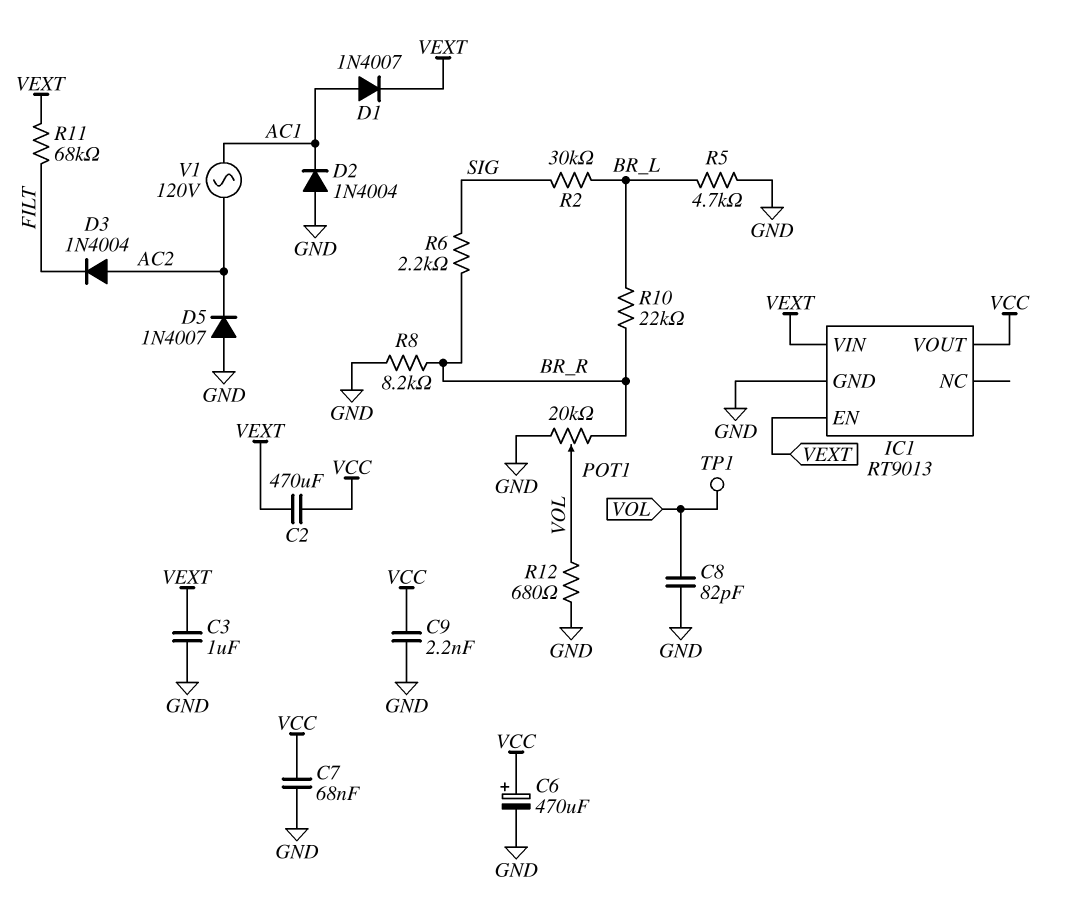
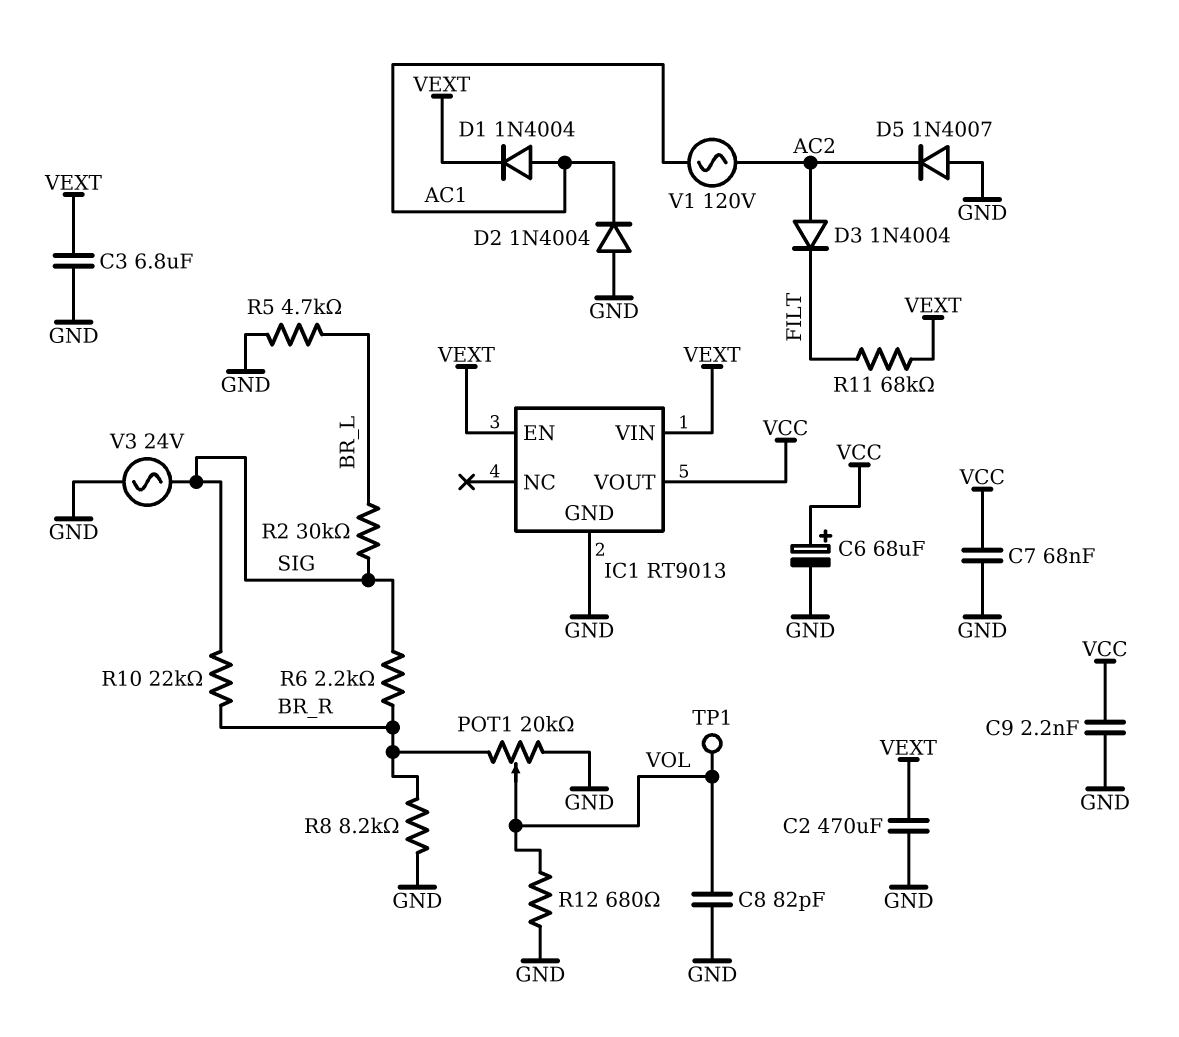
C2: 470uF (VCC, VEXT) -> 470uF (GND, VEXT)
C3: 1uF (GND, VEXT) -> 6.8uF (GND, VEXT)
C6: 470uF (plus VCC, minus GND) -> 68uF (plus VCC, minus GND)
D1: diode 1N4007 (A AC1, K VEXT) -> diode 1N4004 (A AC1, K VEXT)
R10: 22k (BR_L, BR_R) -> 22k (BR_R, SIG)
V3: none -> AC 24V (GND, SIG)

